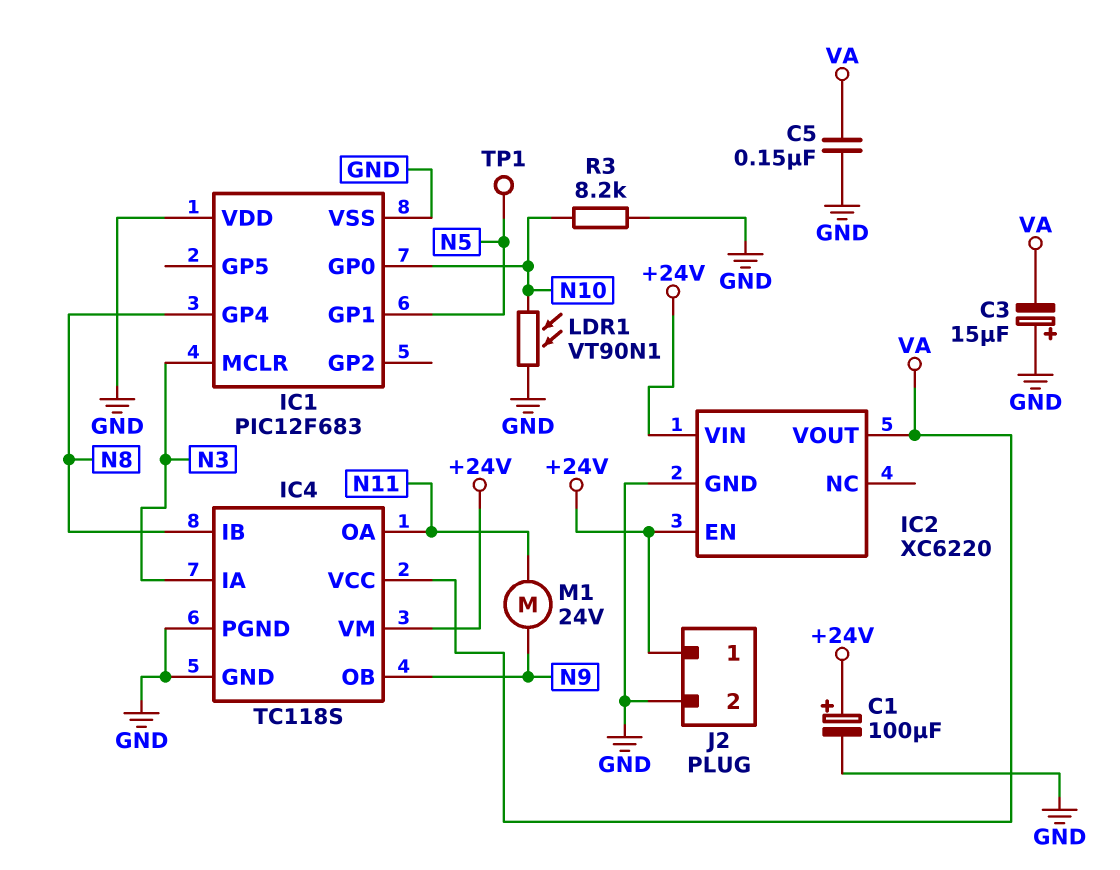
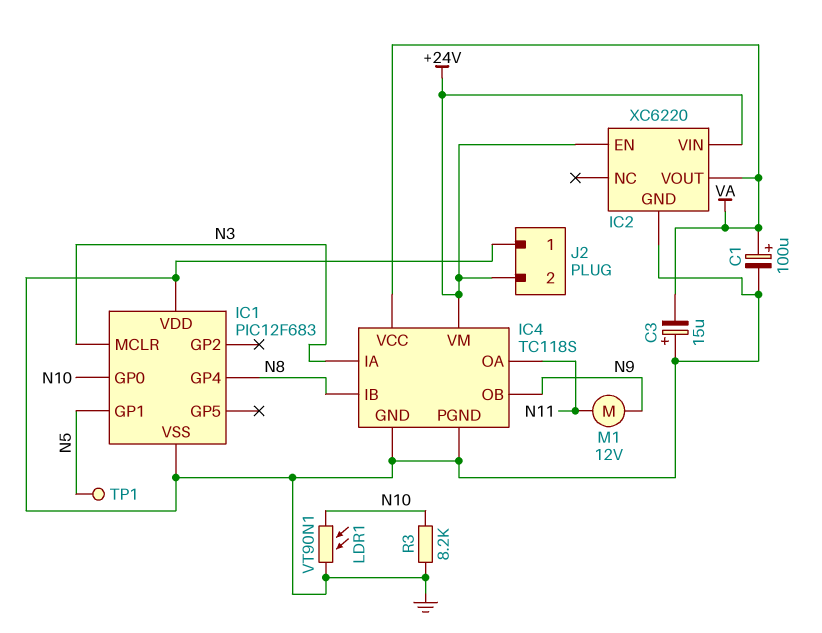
C1: 100uF (plus +24V, minus GND) -> 100uF (plus VA, minus GND)
C5: 150nF (GND, VA) -> none
J2 pin 1: +24V -> GND
J2 pin 2: GND -> +24V
M1: motor 24V (N9, N11) -> motor 12V (N9, N11)

